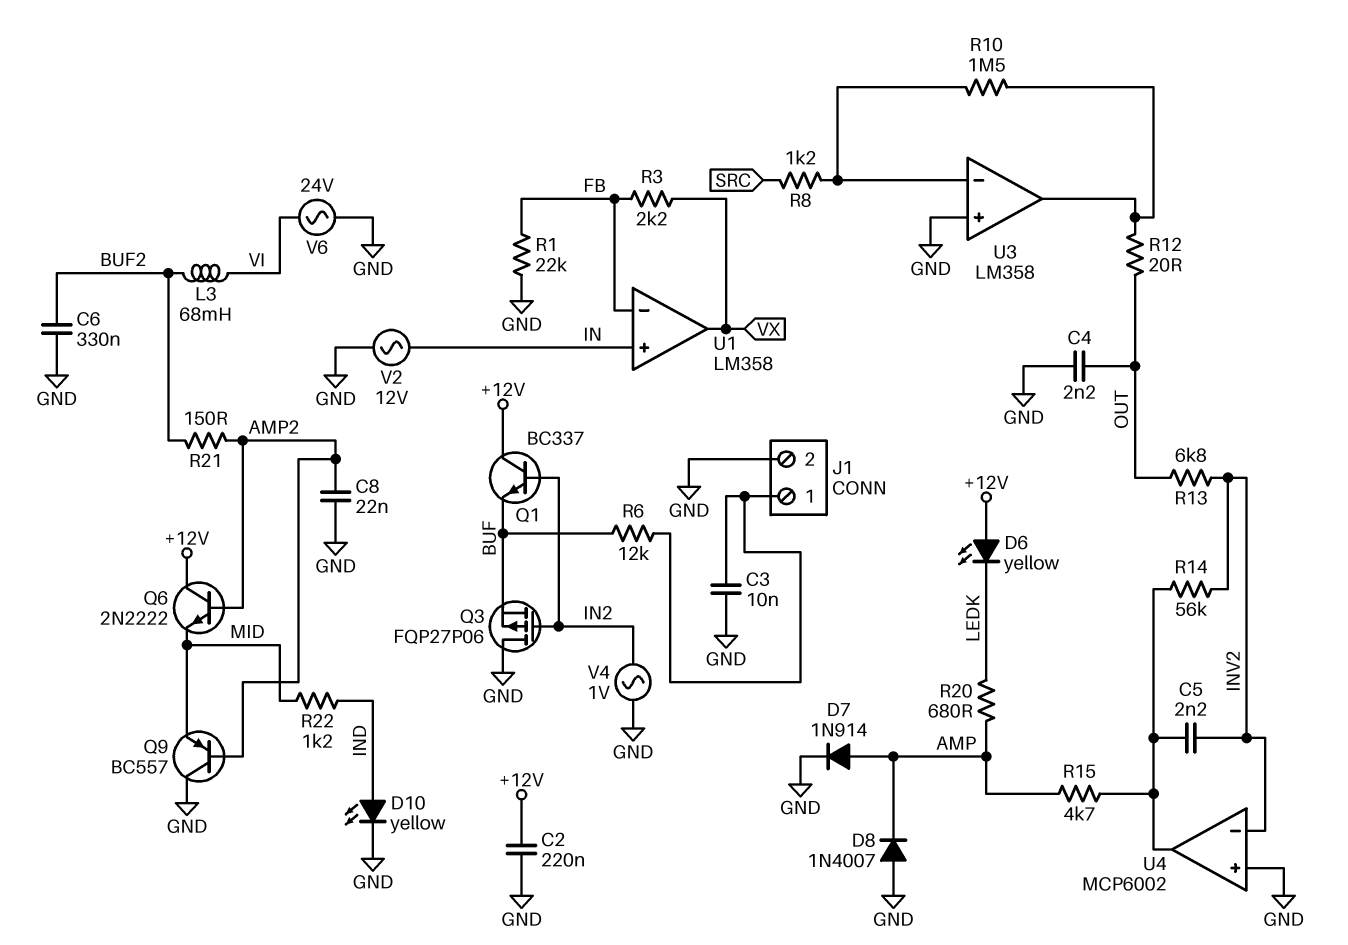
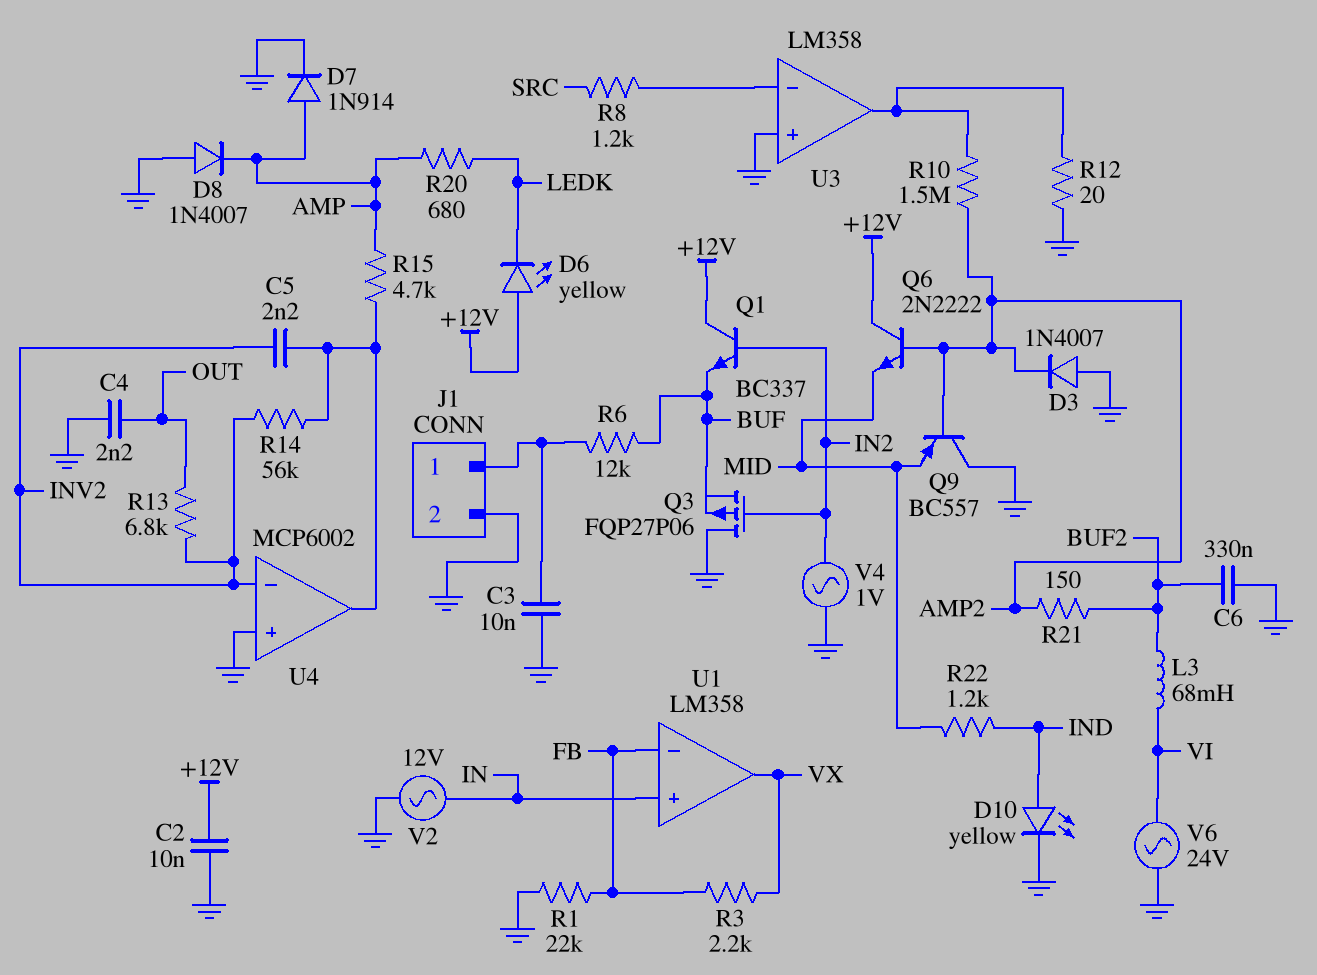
C2: 220nF (+12V, GND) -> 10nF (+12V, GND)
C8: 22nF (AMP2, GND) -> none
D3: none -> diode 1N4007 (A GND, K AMP2)
R10: 1.5M (U3/in-, U3/out) -> 1.5M (AMP2, U3/out)
R12: 20 (OUT, U3/out) -> 20 (GND, U3/out)

